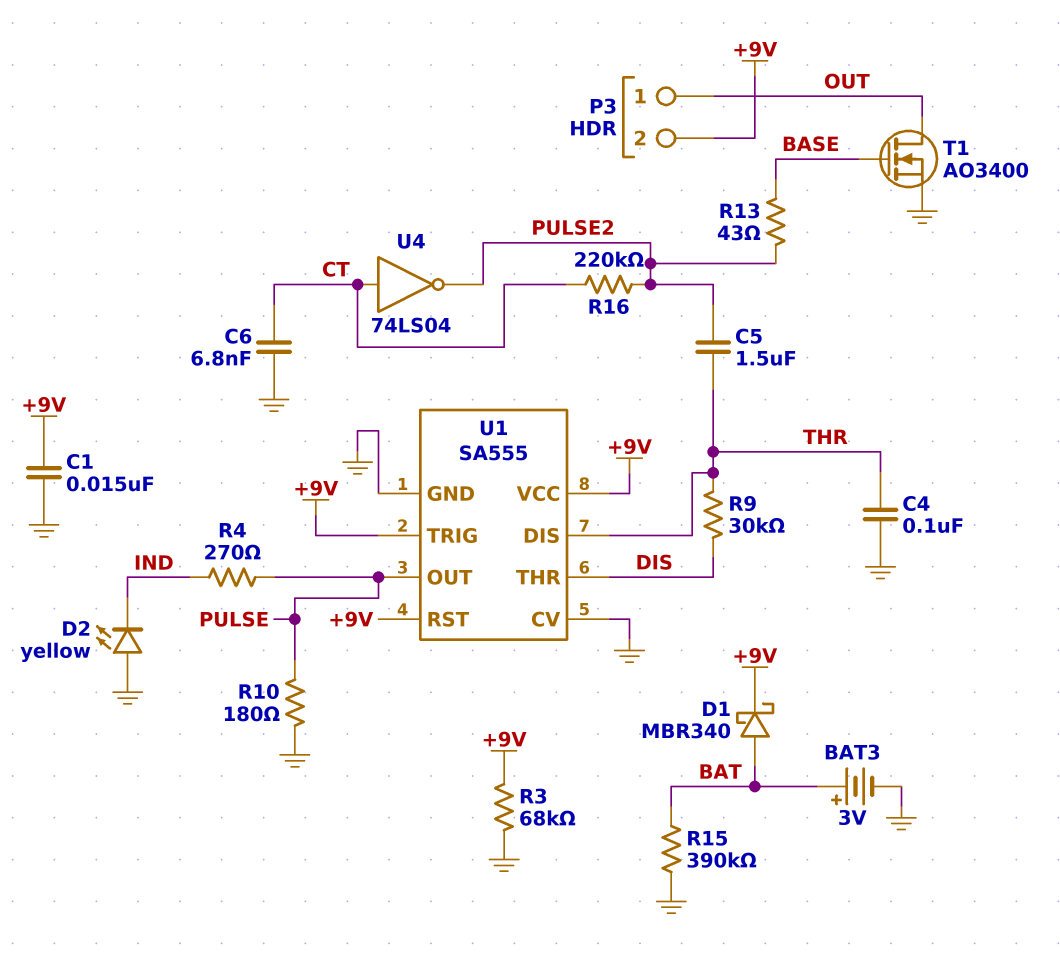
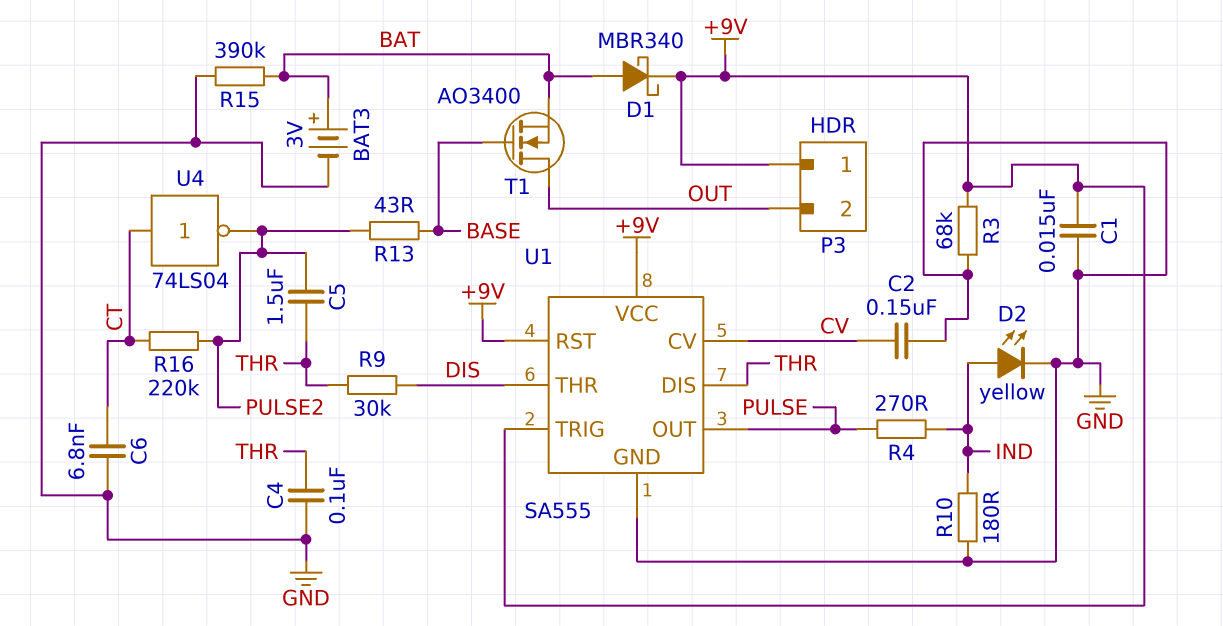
C2: none -> 150nF (CV, GND)
D2: LED yellow (A GND, K IND) -> LED yellow (A IND, K GND)
P3 pin 1: OUT -> +9V
P3 pin 2: +9V -> OUT
R10: 180 (GND, PULSE) -> 180 (GND, IND)
T1: NMOS AO3400 (G BASE, D OUT, S GND) -> NMOS AO3400 (G BASE, D OUT, S BAT)
U1 pin CV: GND -> CV

